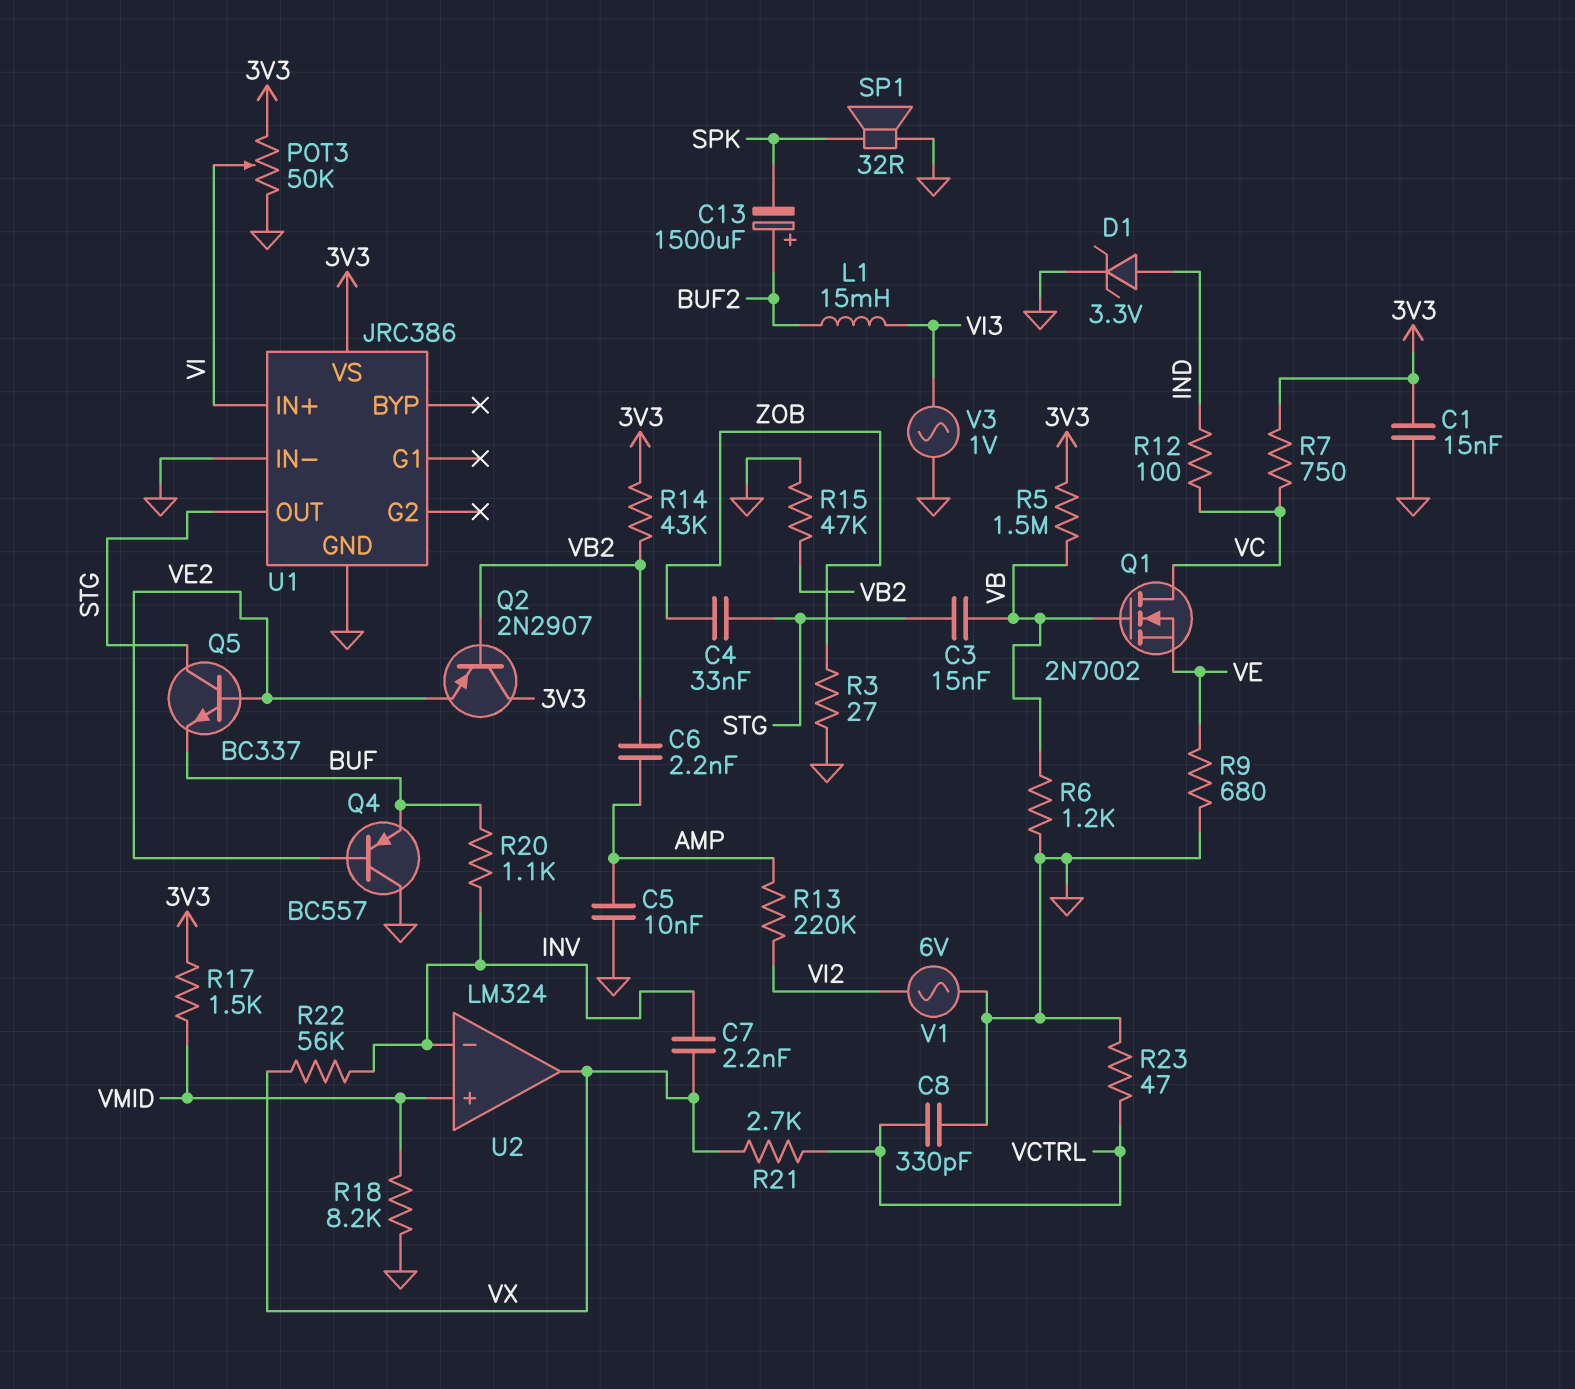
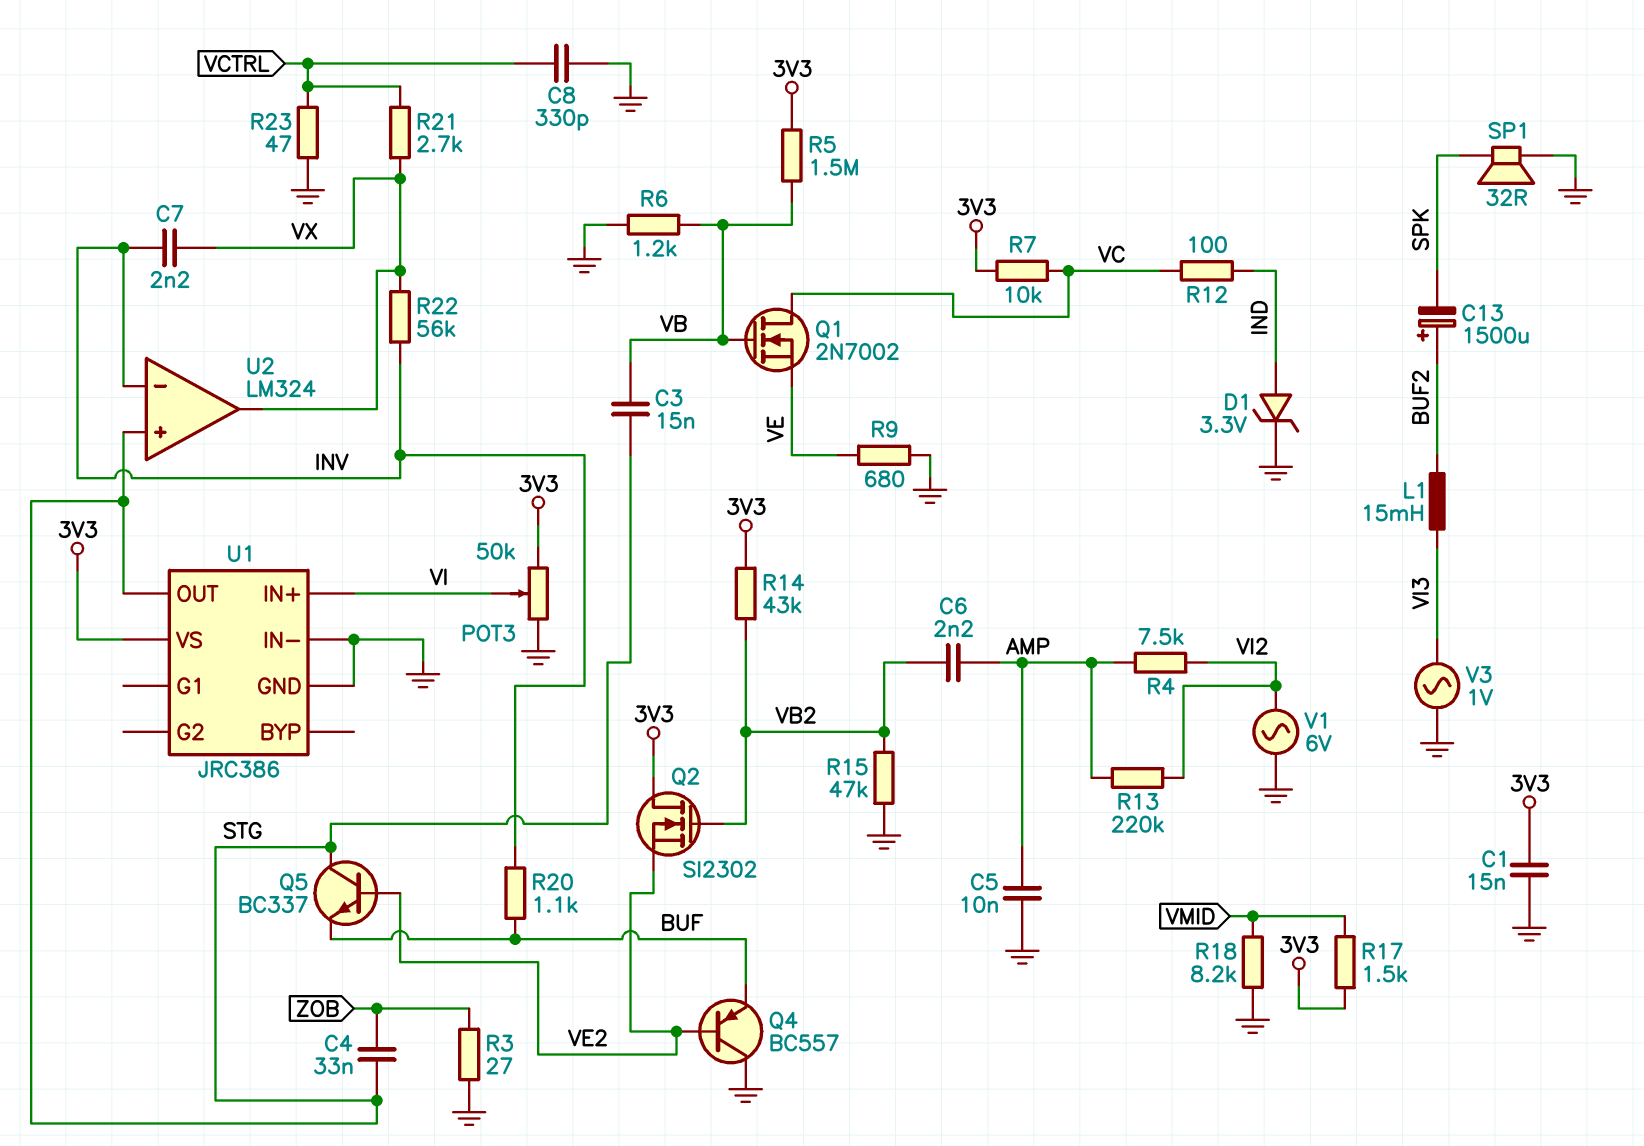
Q2: PNP 2N2907 (B VB2, C 3V3, E VE2) -> NMOS SI2302 (G VB2, D 3V3, S VE2)
R4: none -> 7.5k (AMP, VI2)
R7: 750 (3V3, VC) -> 10k (3V3, VC)
U2 pin in+: VMID -> STG

